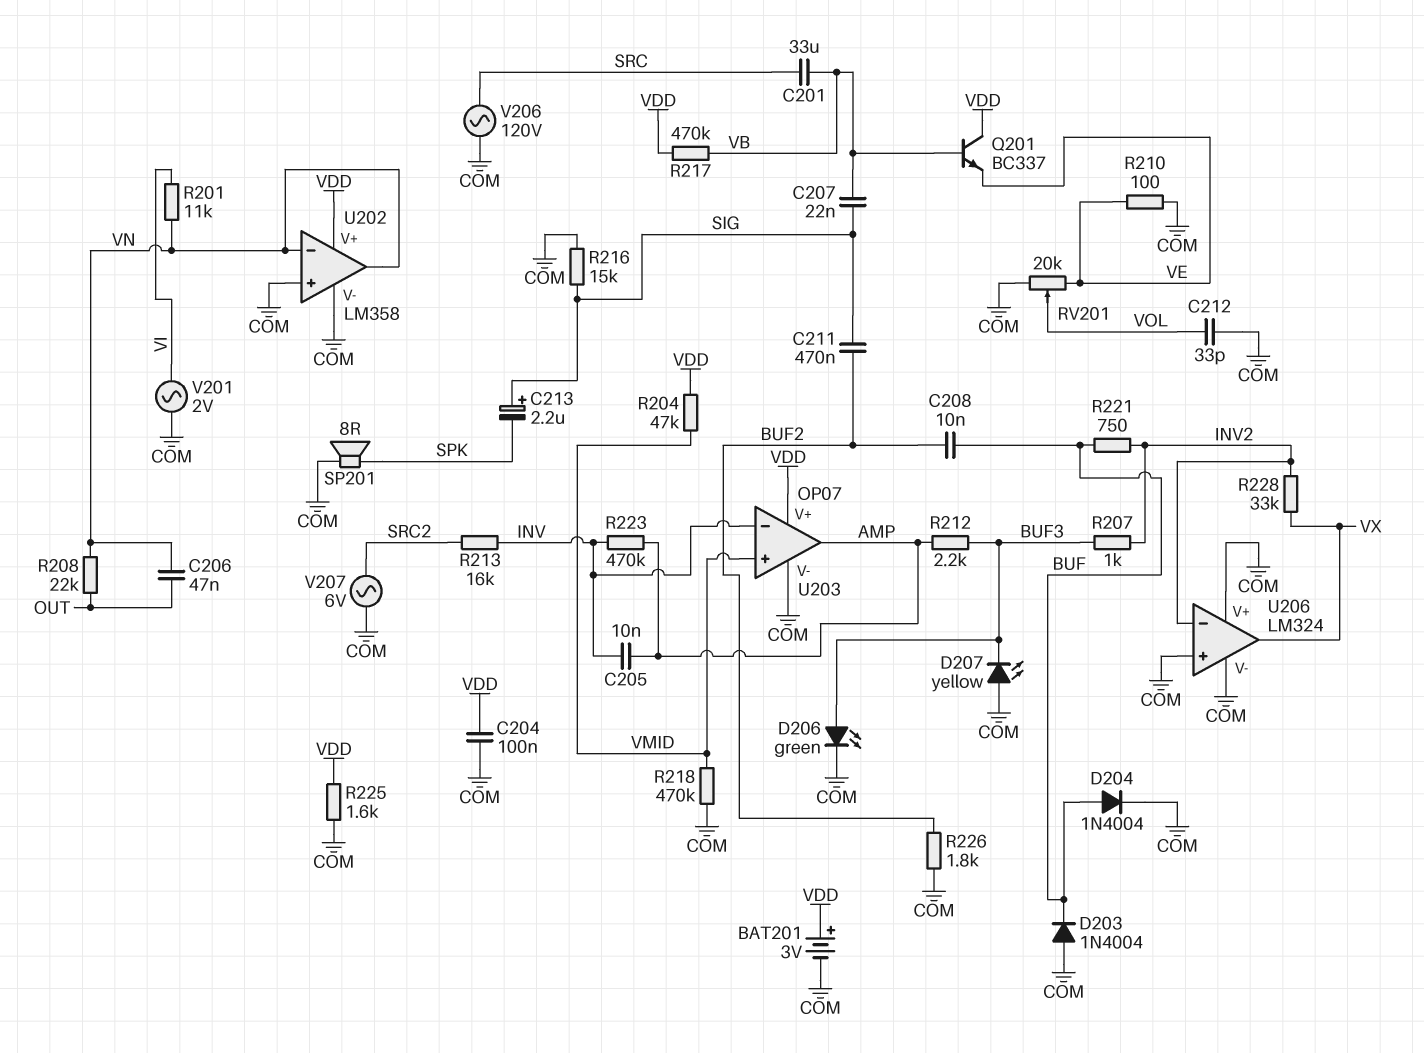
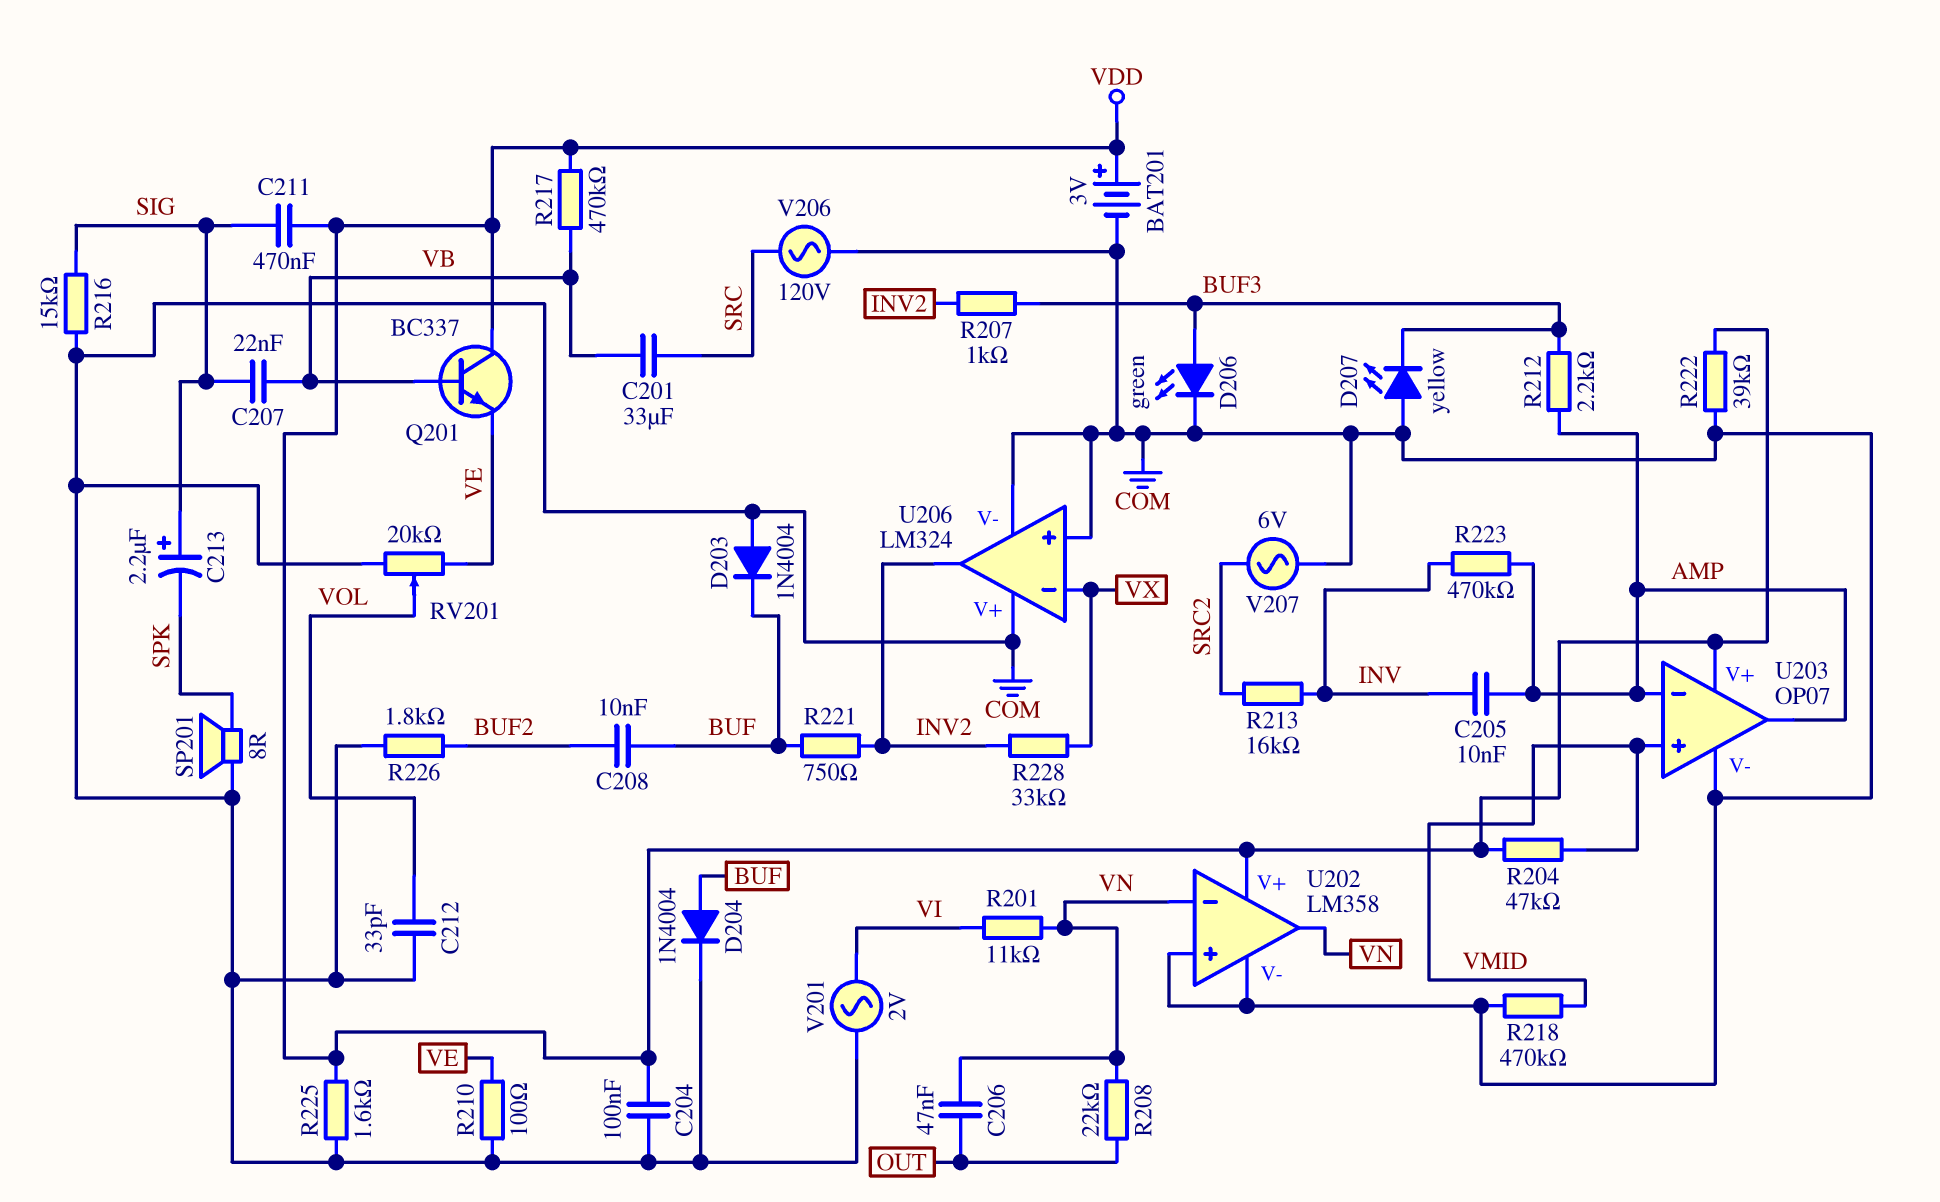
C211: 470nF (BUF2, SIG) -> 470nF (SIG, VDD)
R222: none -> 39k (COM, VDD)
U203 pin in-: INV -> AMP
U206 pin in-: INV2 -> VX
U206 pin out: VX -> INV2

